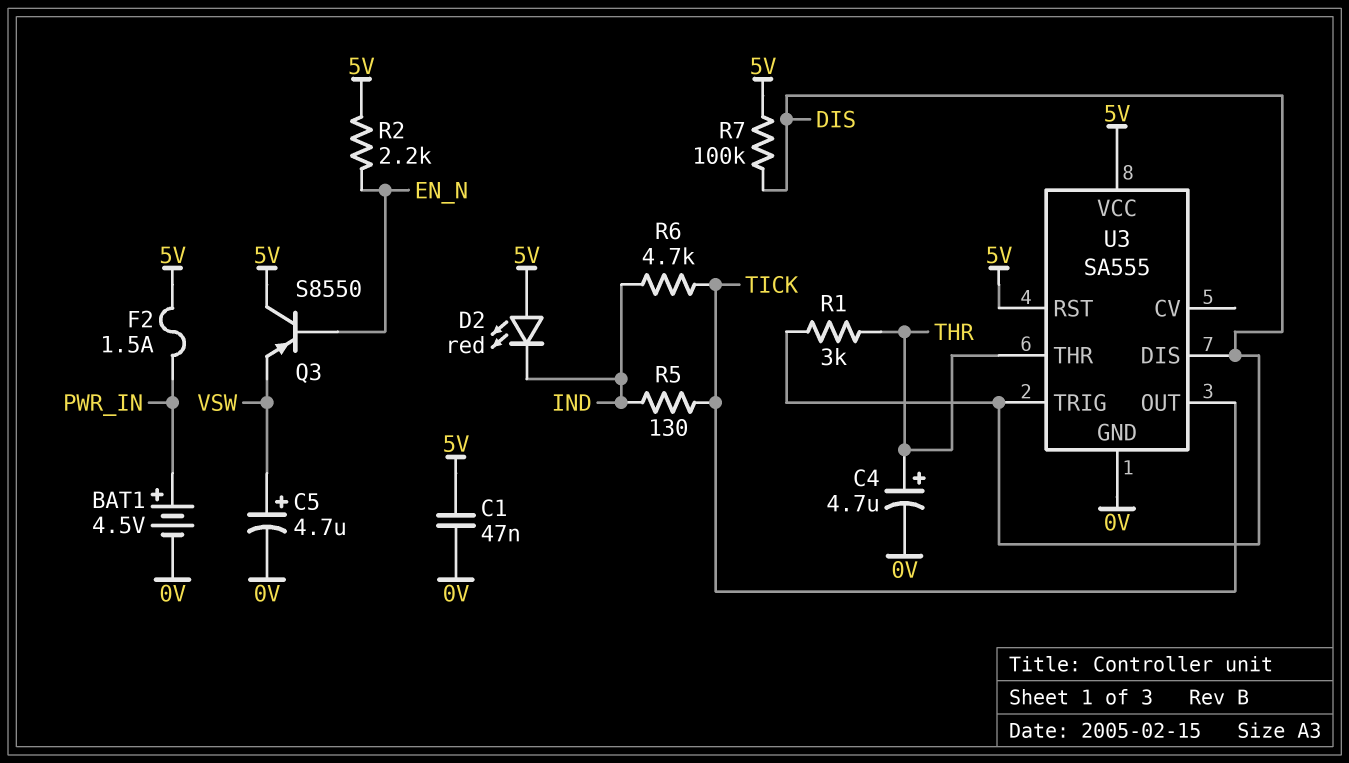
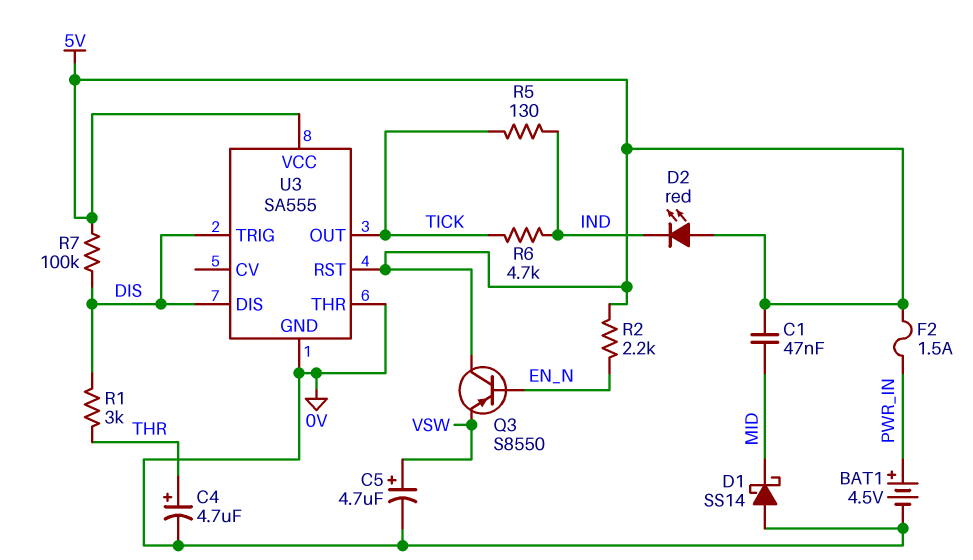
C1: 47nF (0V, 5V) -> 47nF (5V, MID)
D1: none -> schottky SS14 (A 0V, K MID)
U3 pin THR: THR -> 0V

